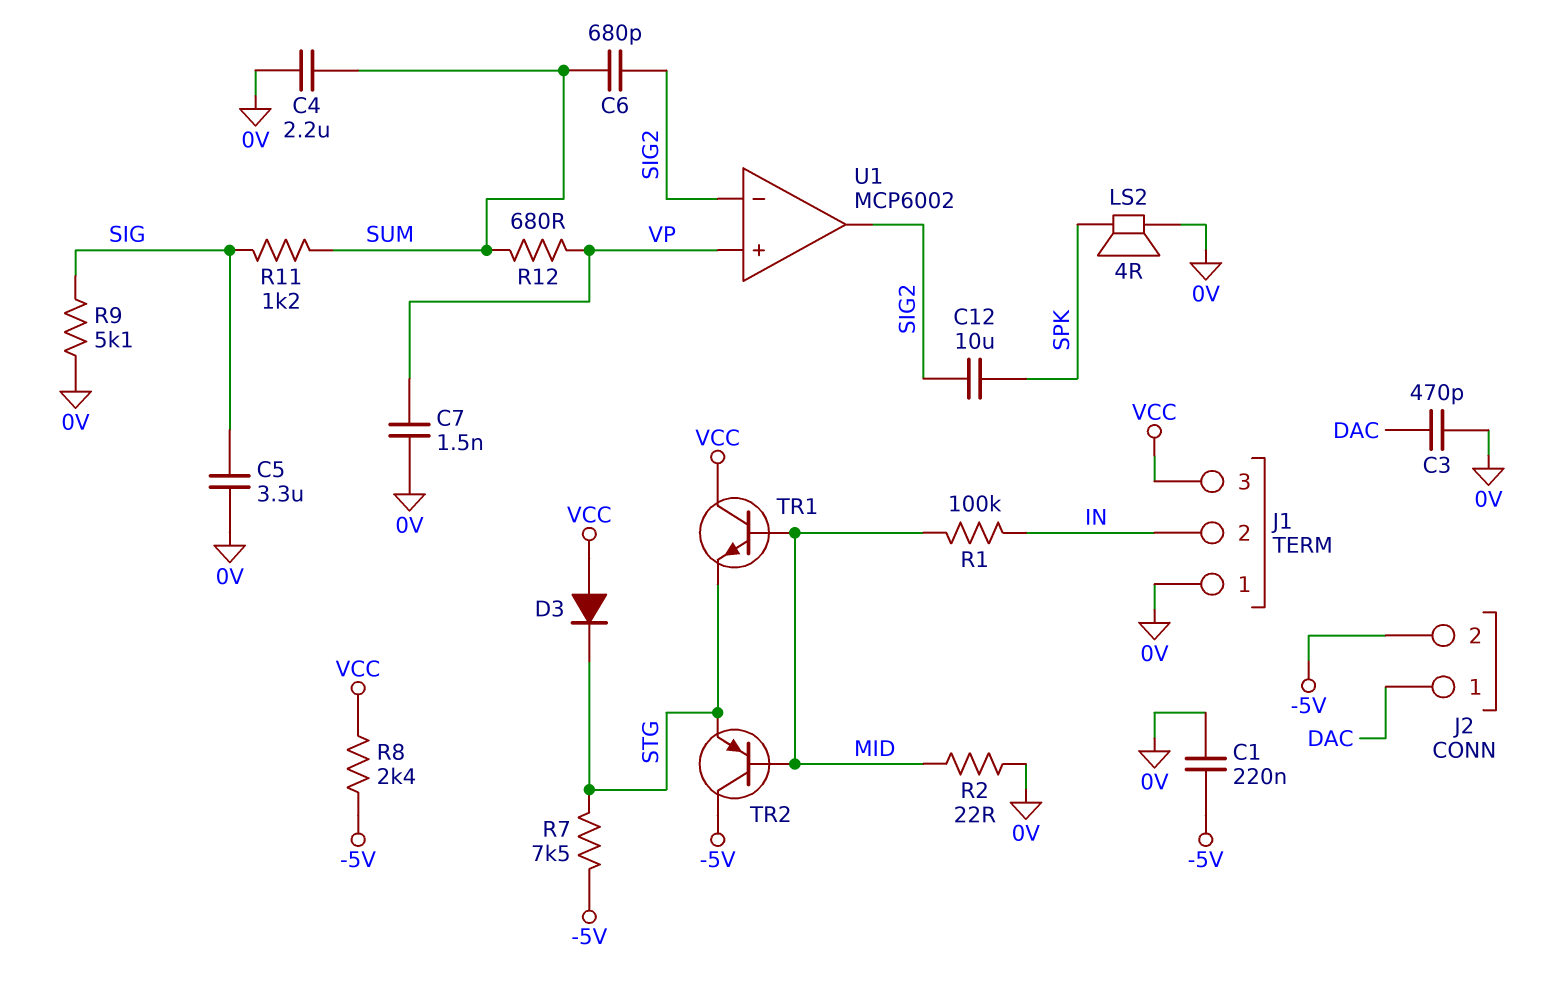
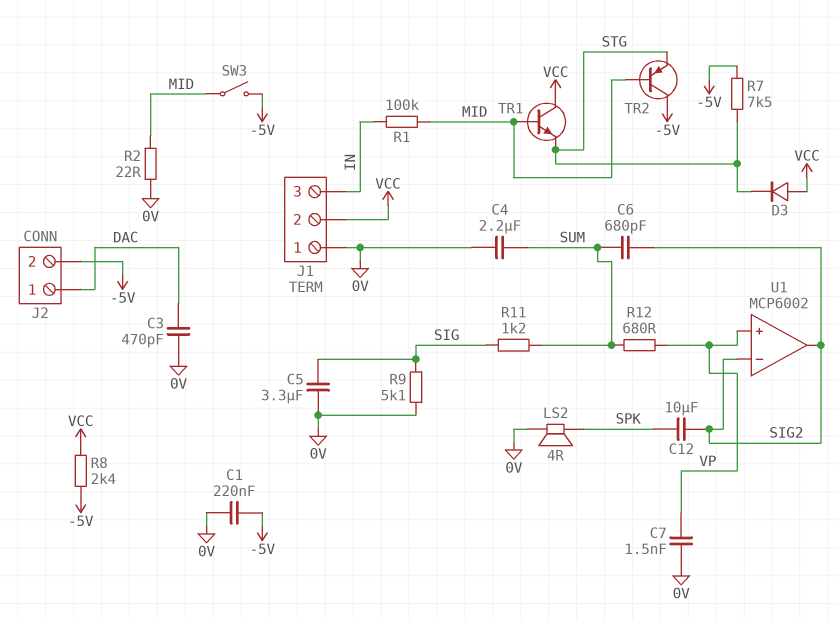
J1 pin 2: IN -> VCC
J1 pin 3: VCC -> IN
SW3: none -> switch (-5V, MID)

